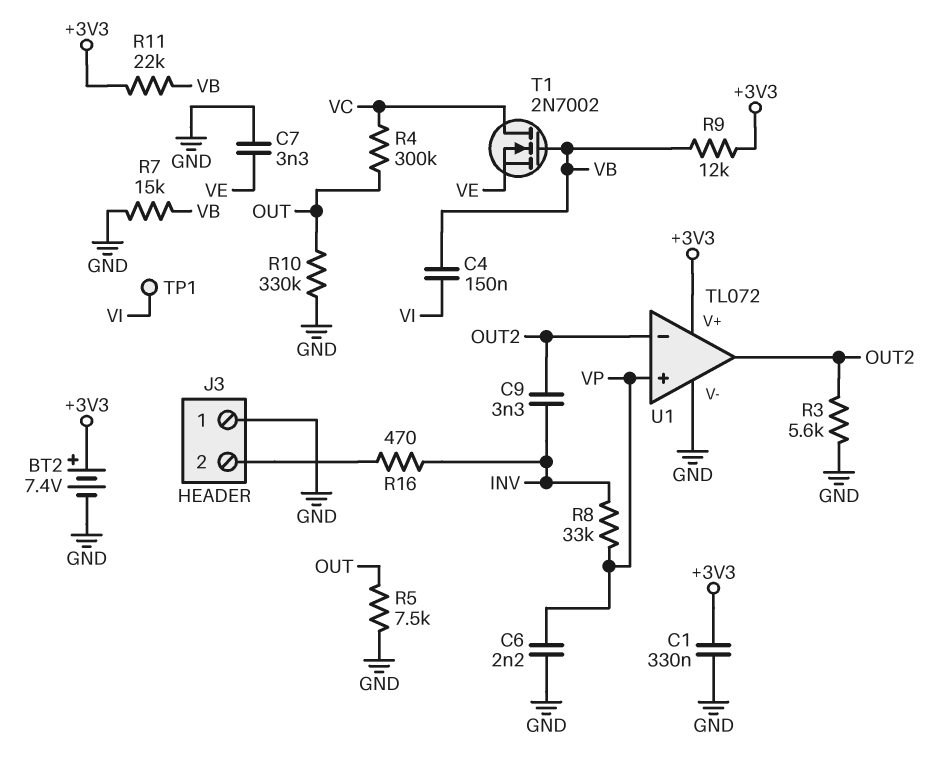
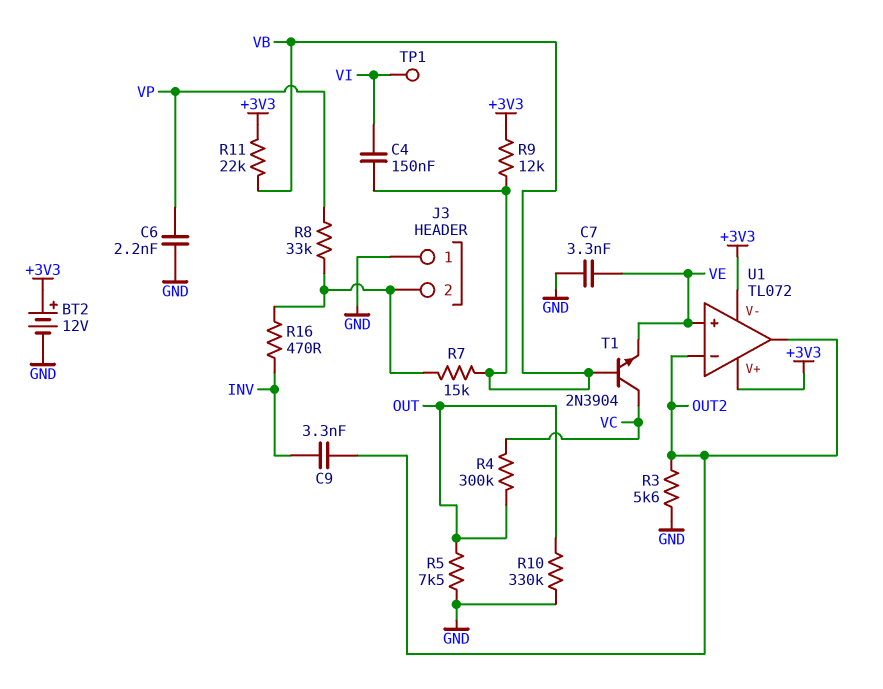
BT2: 7.4V (plus +3V3, minus GND) -> 12V (plus +3V3, minus GND)
C1: 330nF (+3V3, GND) -> none
R7: 15k (GND, VB) -> 15k (J3/2, VB)
R8: 33k (INV, VP) -> 33k (J3/2, VP)
T1: NMOS 2N7002 (G VB, D VC, S VE) -> NPN 2N3904 (B VB, C VC, E VE)
U1 pin V-: GND -> +3V3
U1 pin in+: VP -> VE

